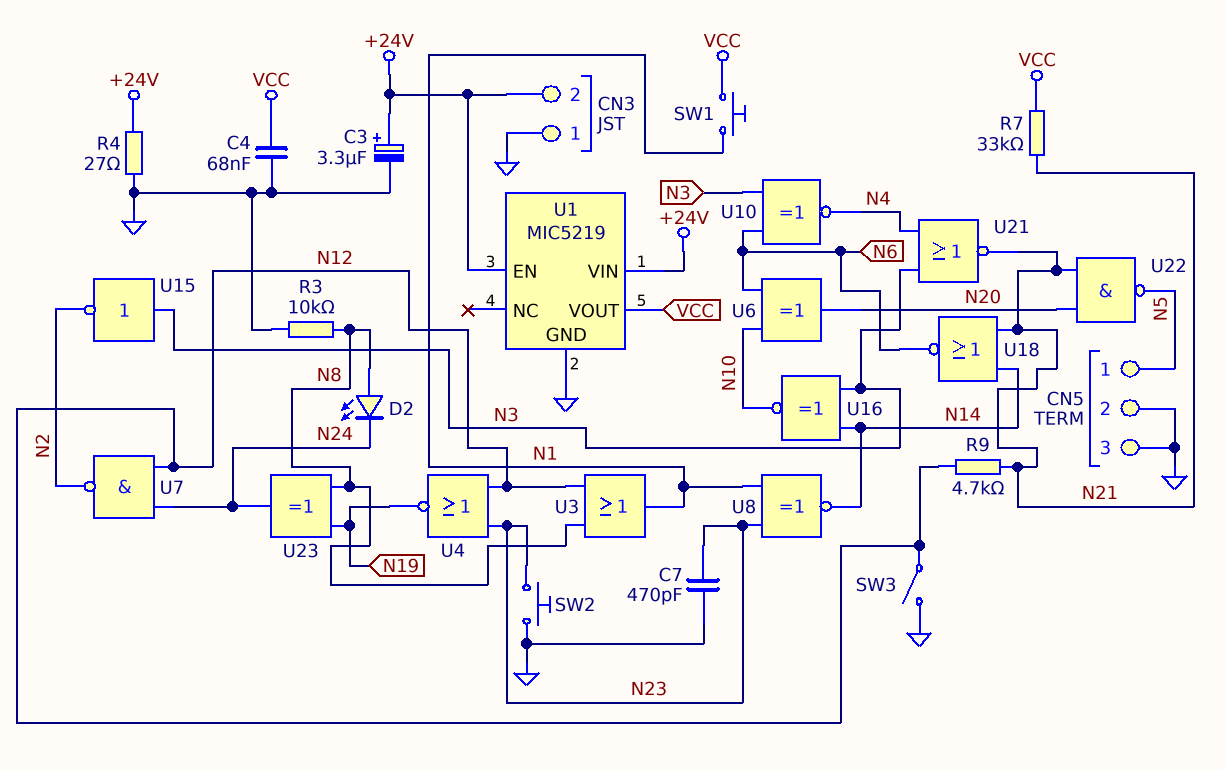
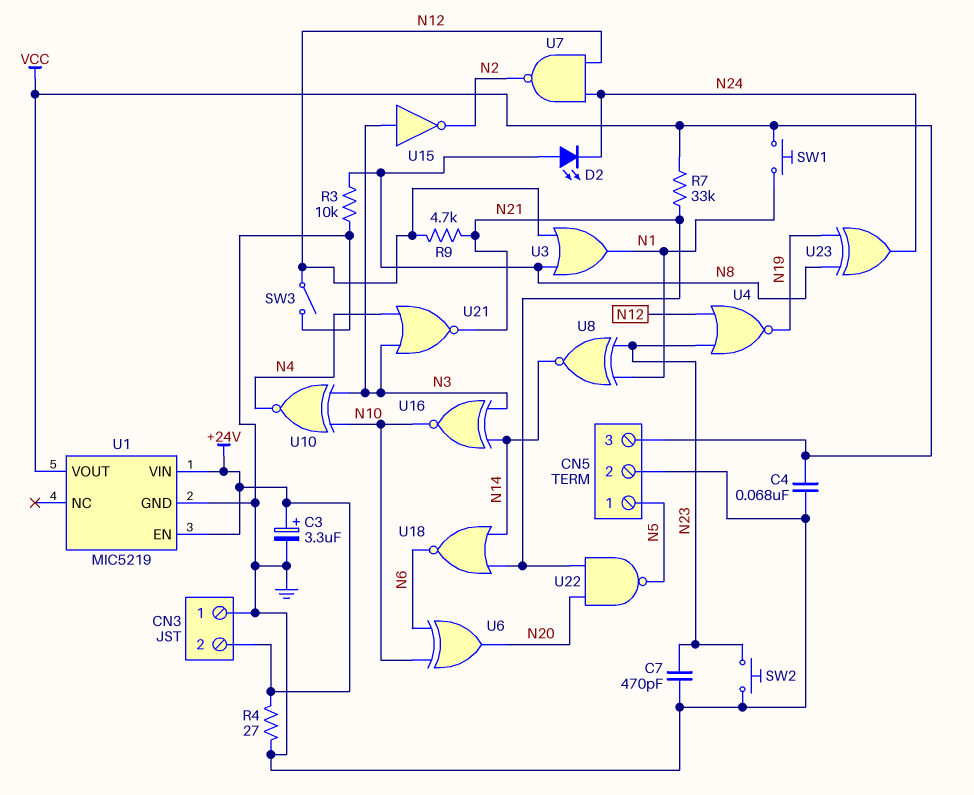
CN5 pin 3: GND -> VCC
U10: XNOR (in N3, in N6, out N4) -> XNOR (in N3, in N10, out N4)

